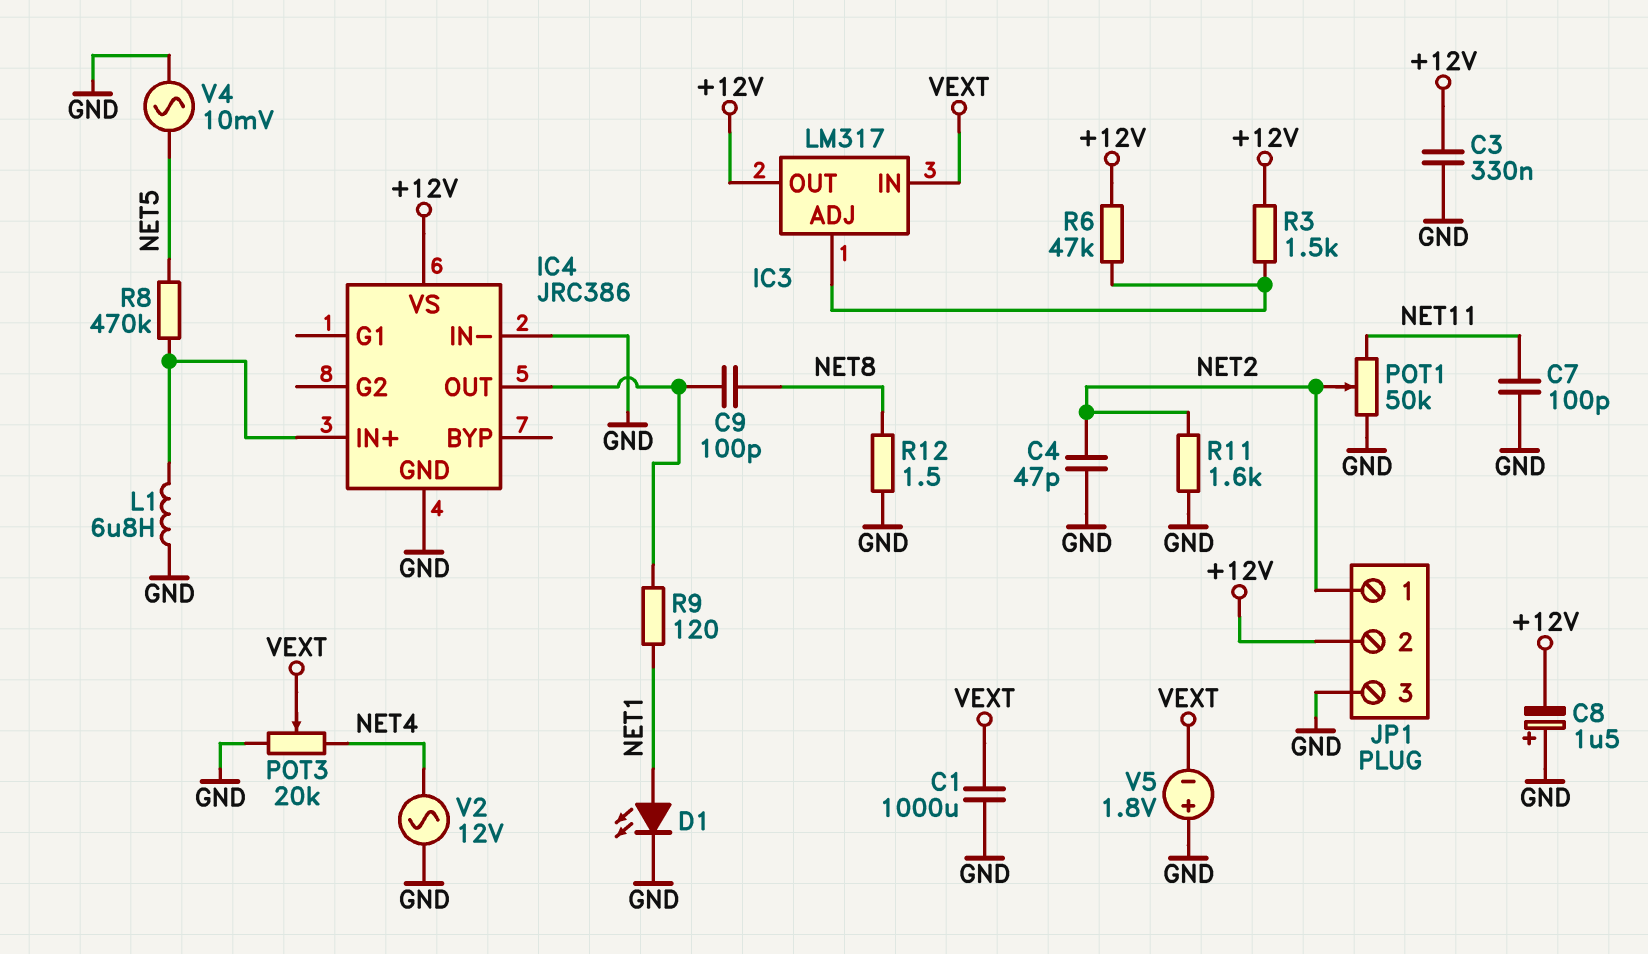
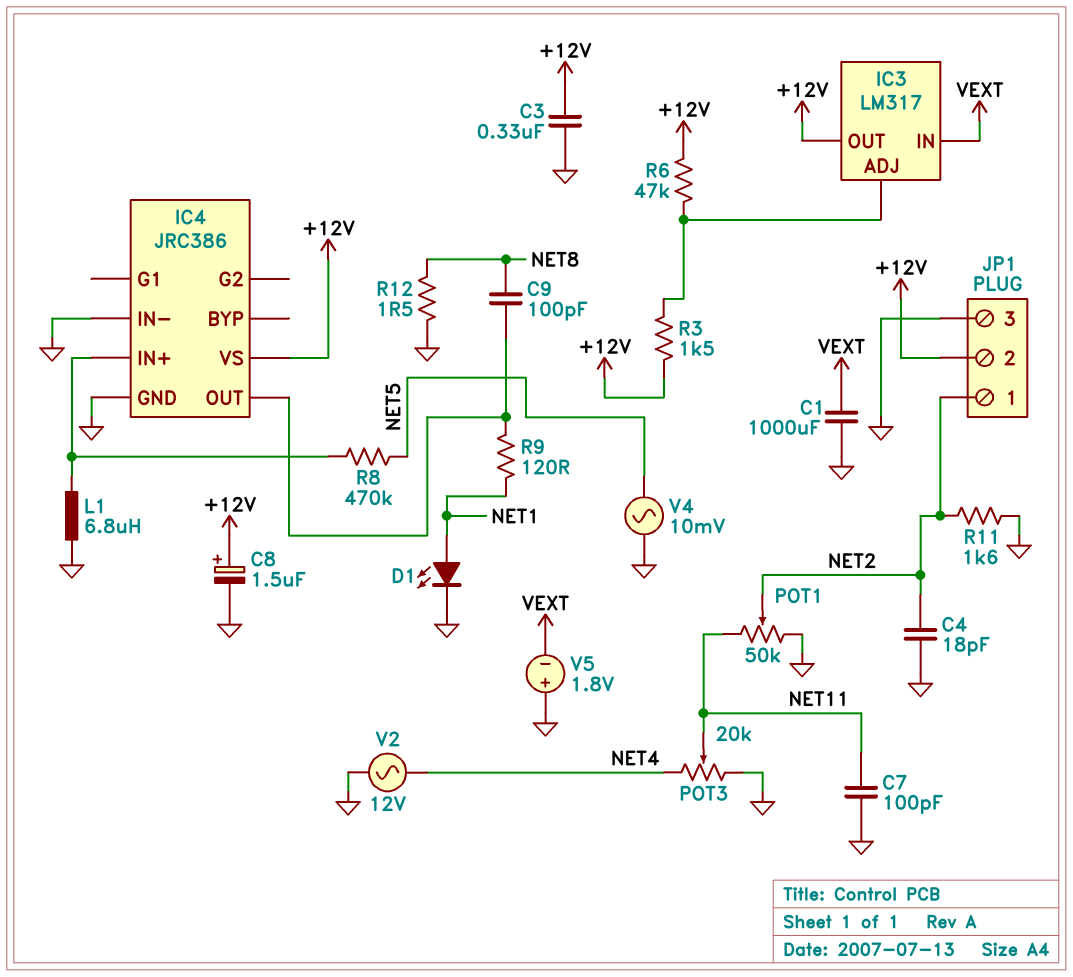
C4: 47pF (GND, NET2) -> 18pF (GND, NET2)
C8: 1.5uF (plus GND, minus +12V) -> 1.5uF (plus +12V, minus GND)
POT3: 20k (GND, NET4, wiper VEXT) -> 20k (GND, NET4, wiper NET11)

